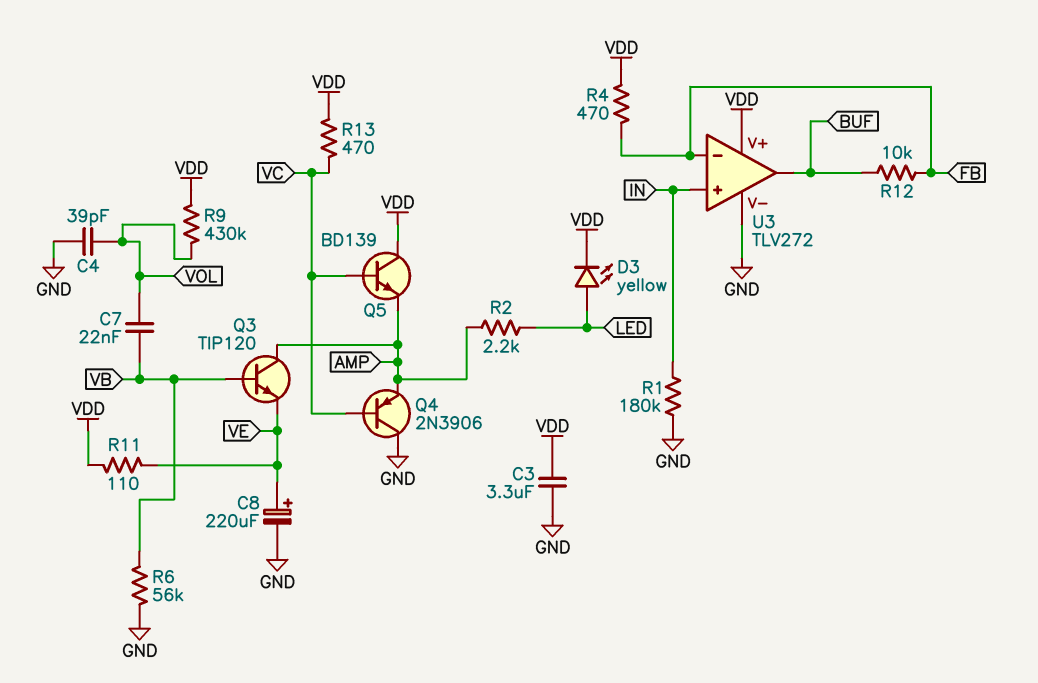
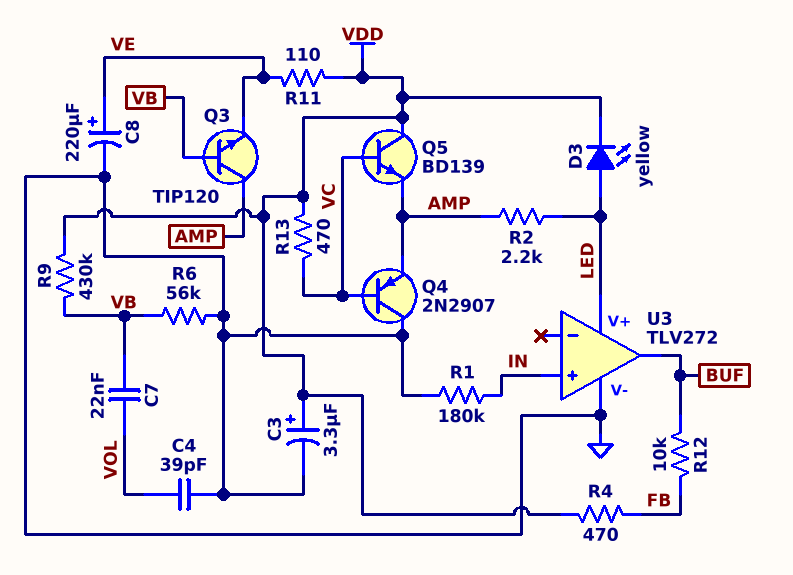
C3: 3.3uF (GND, VDD) -> 3.3uF (plus VDD, minus GND)
Q4: PNP 2N3906 (B VC, C GND, E AMP) -> PNP 2N2907 (B VC, C GND, E AMP)
R9: 430k (VDD, VOL) -> 430k (VB, VDD)
U3 pin V+: VDD -> LED
U3 pin in-: FB -> none

